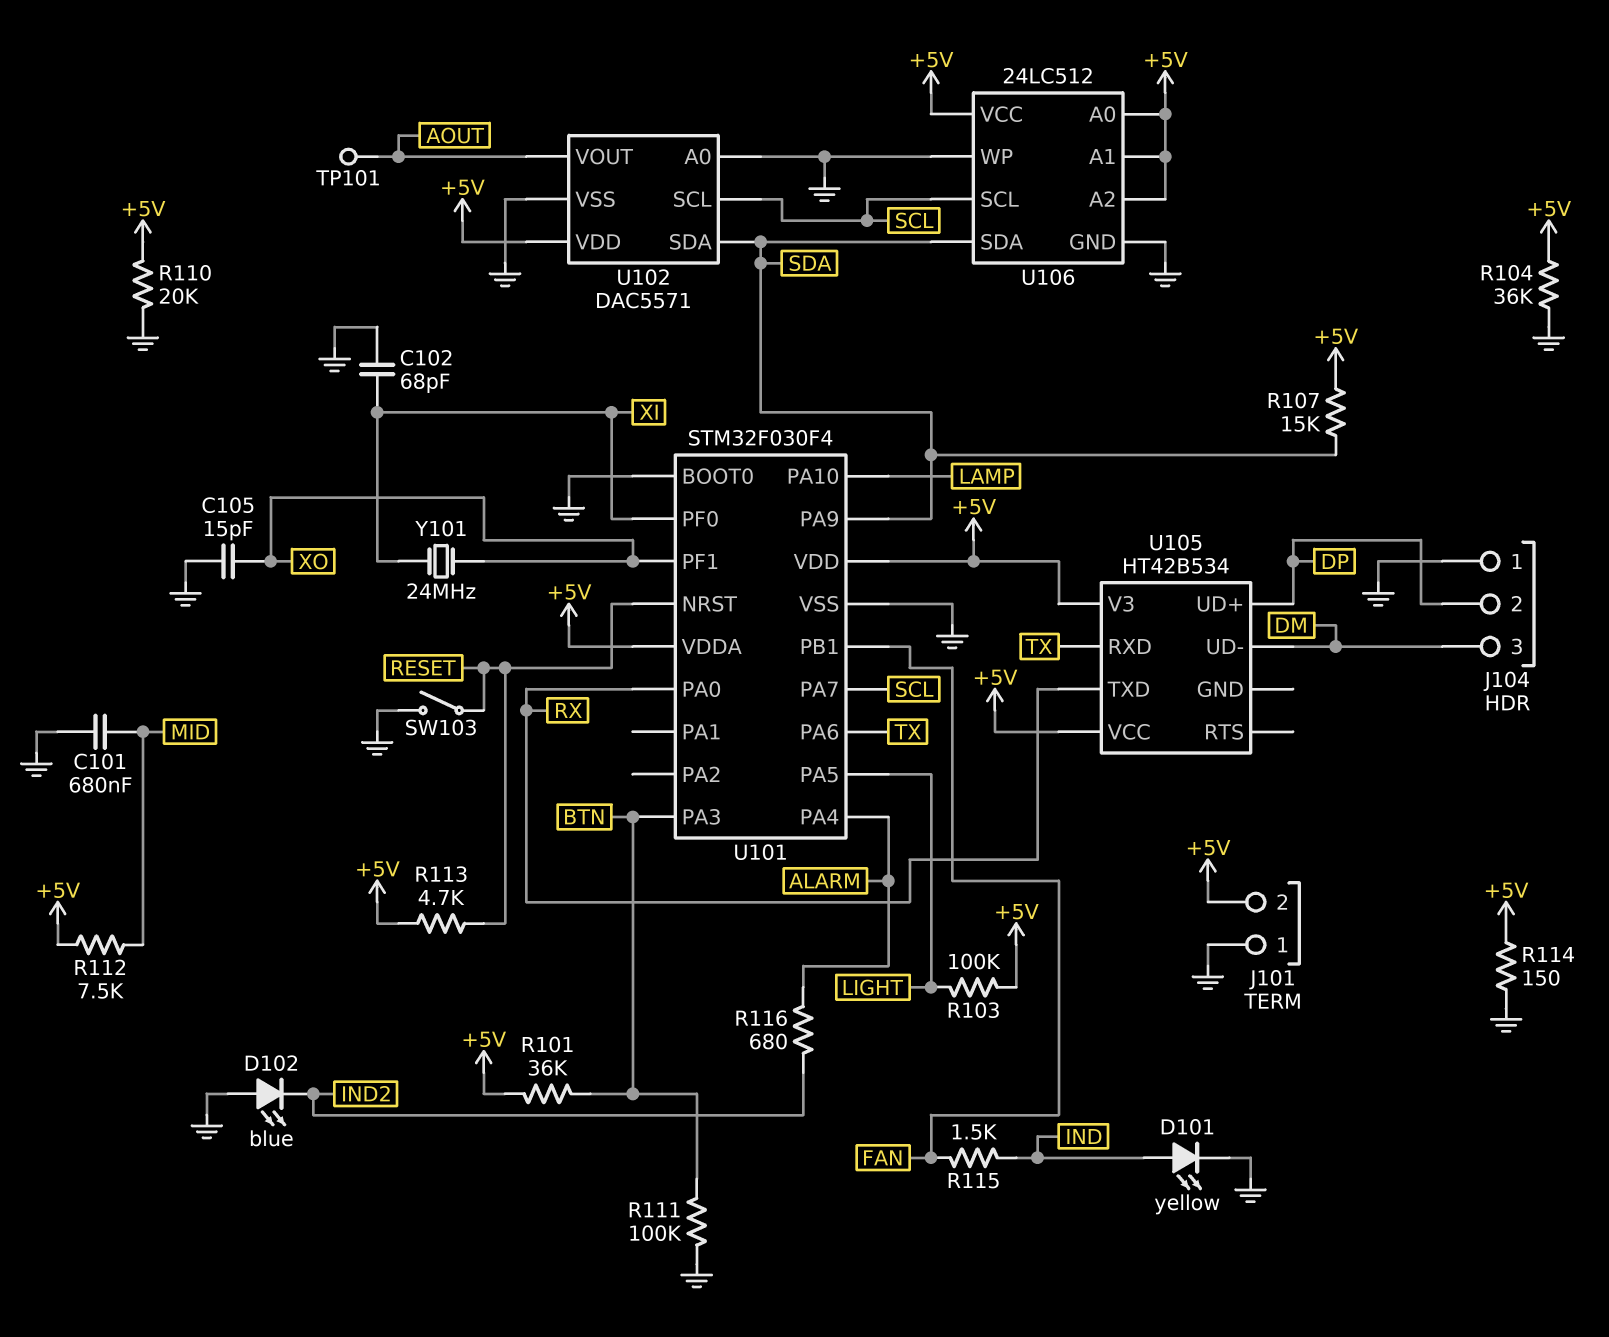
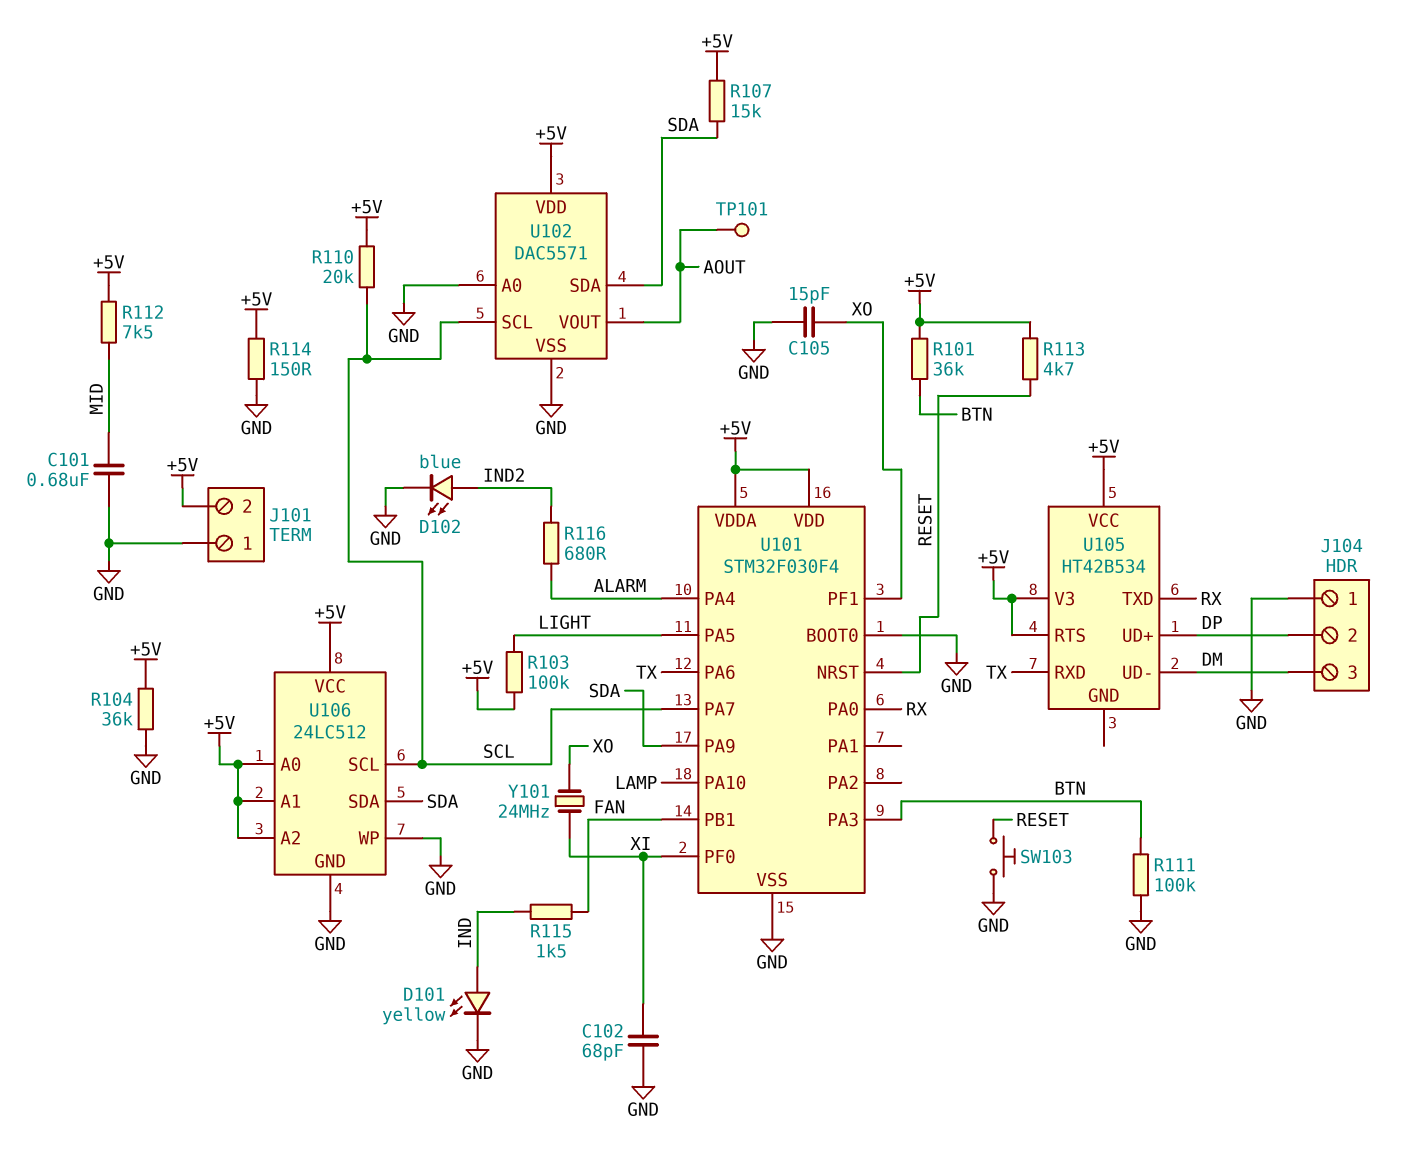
D102: LED blue (A GND, K IND2) -> LED blue (A IND2, K GND)
R110: 20k (+5V, GND) -> 20k (+5V, SCL)
SW103: switch (GND, RESET) -> button (GND, RESET)
U105 pin RTS: none -> +5V

